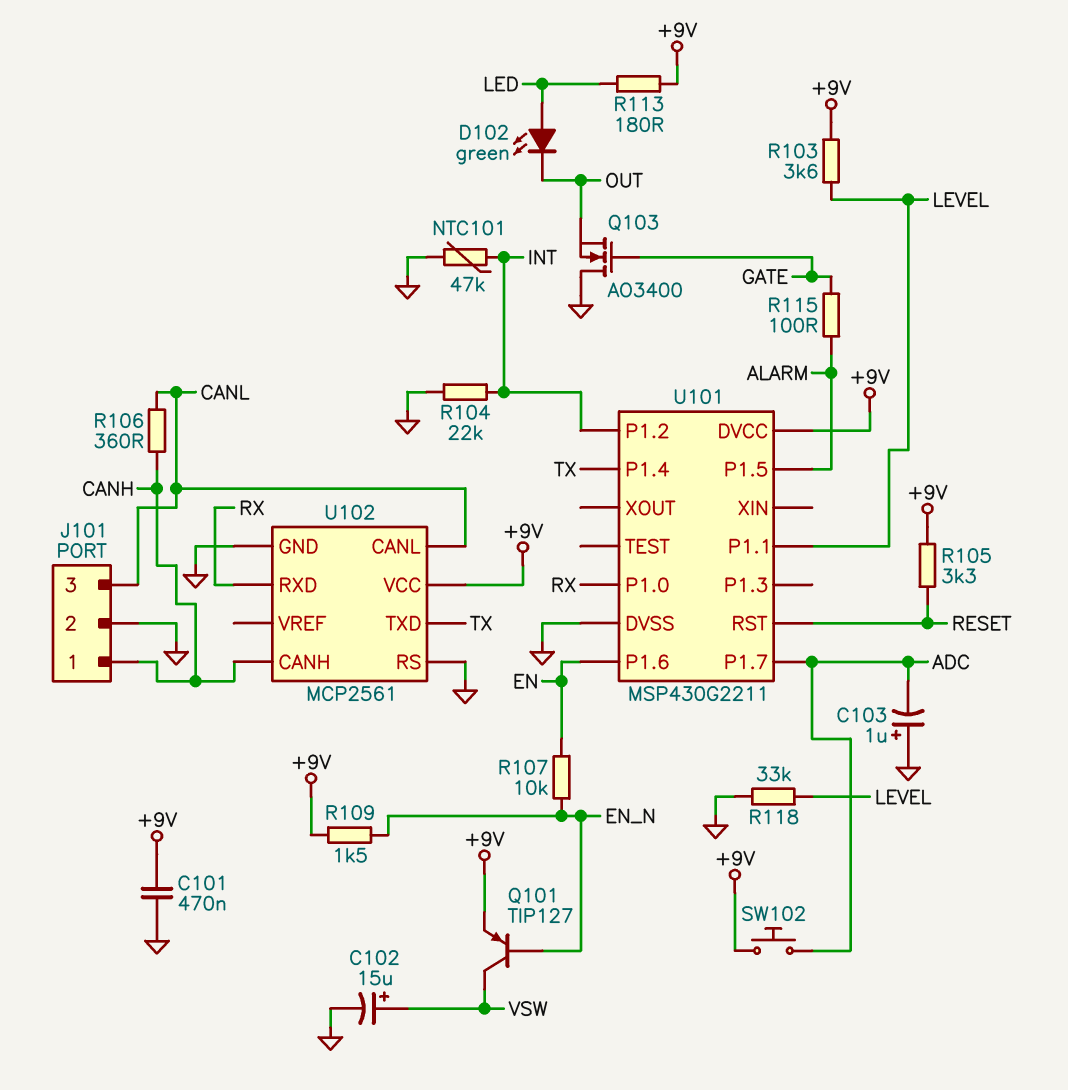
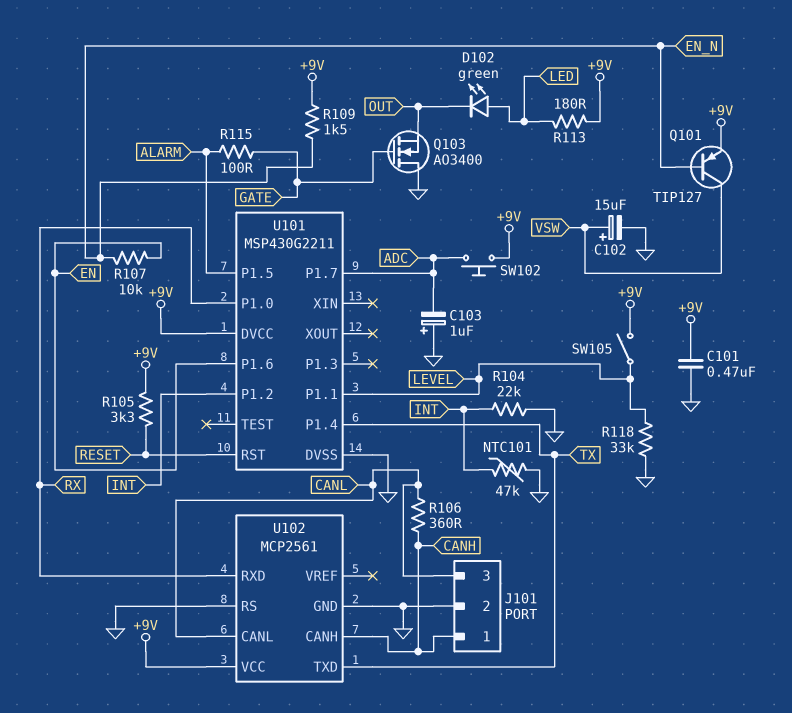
R103: 3.6k (+9V, LEVEL) -> none
SW105: none -> switch (+9V, LEVEL)

